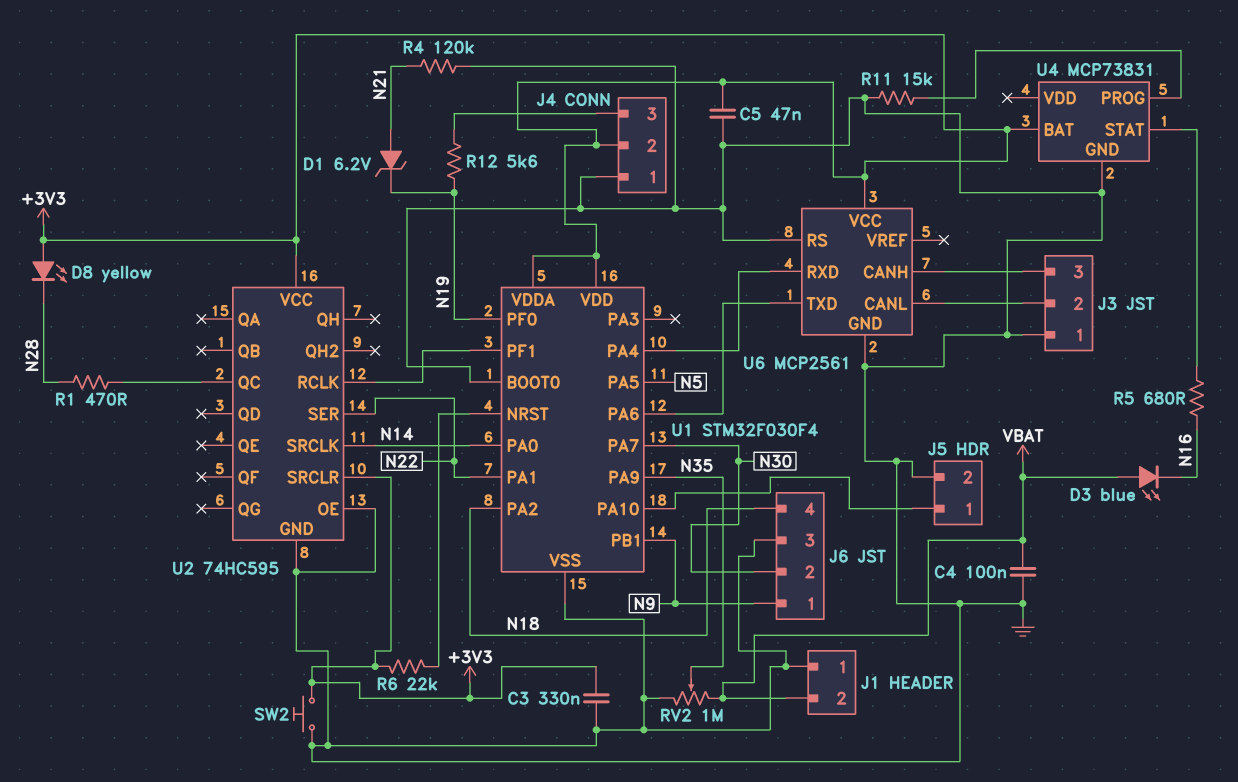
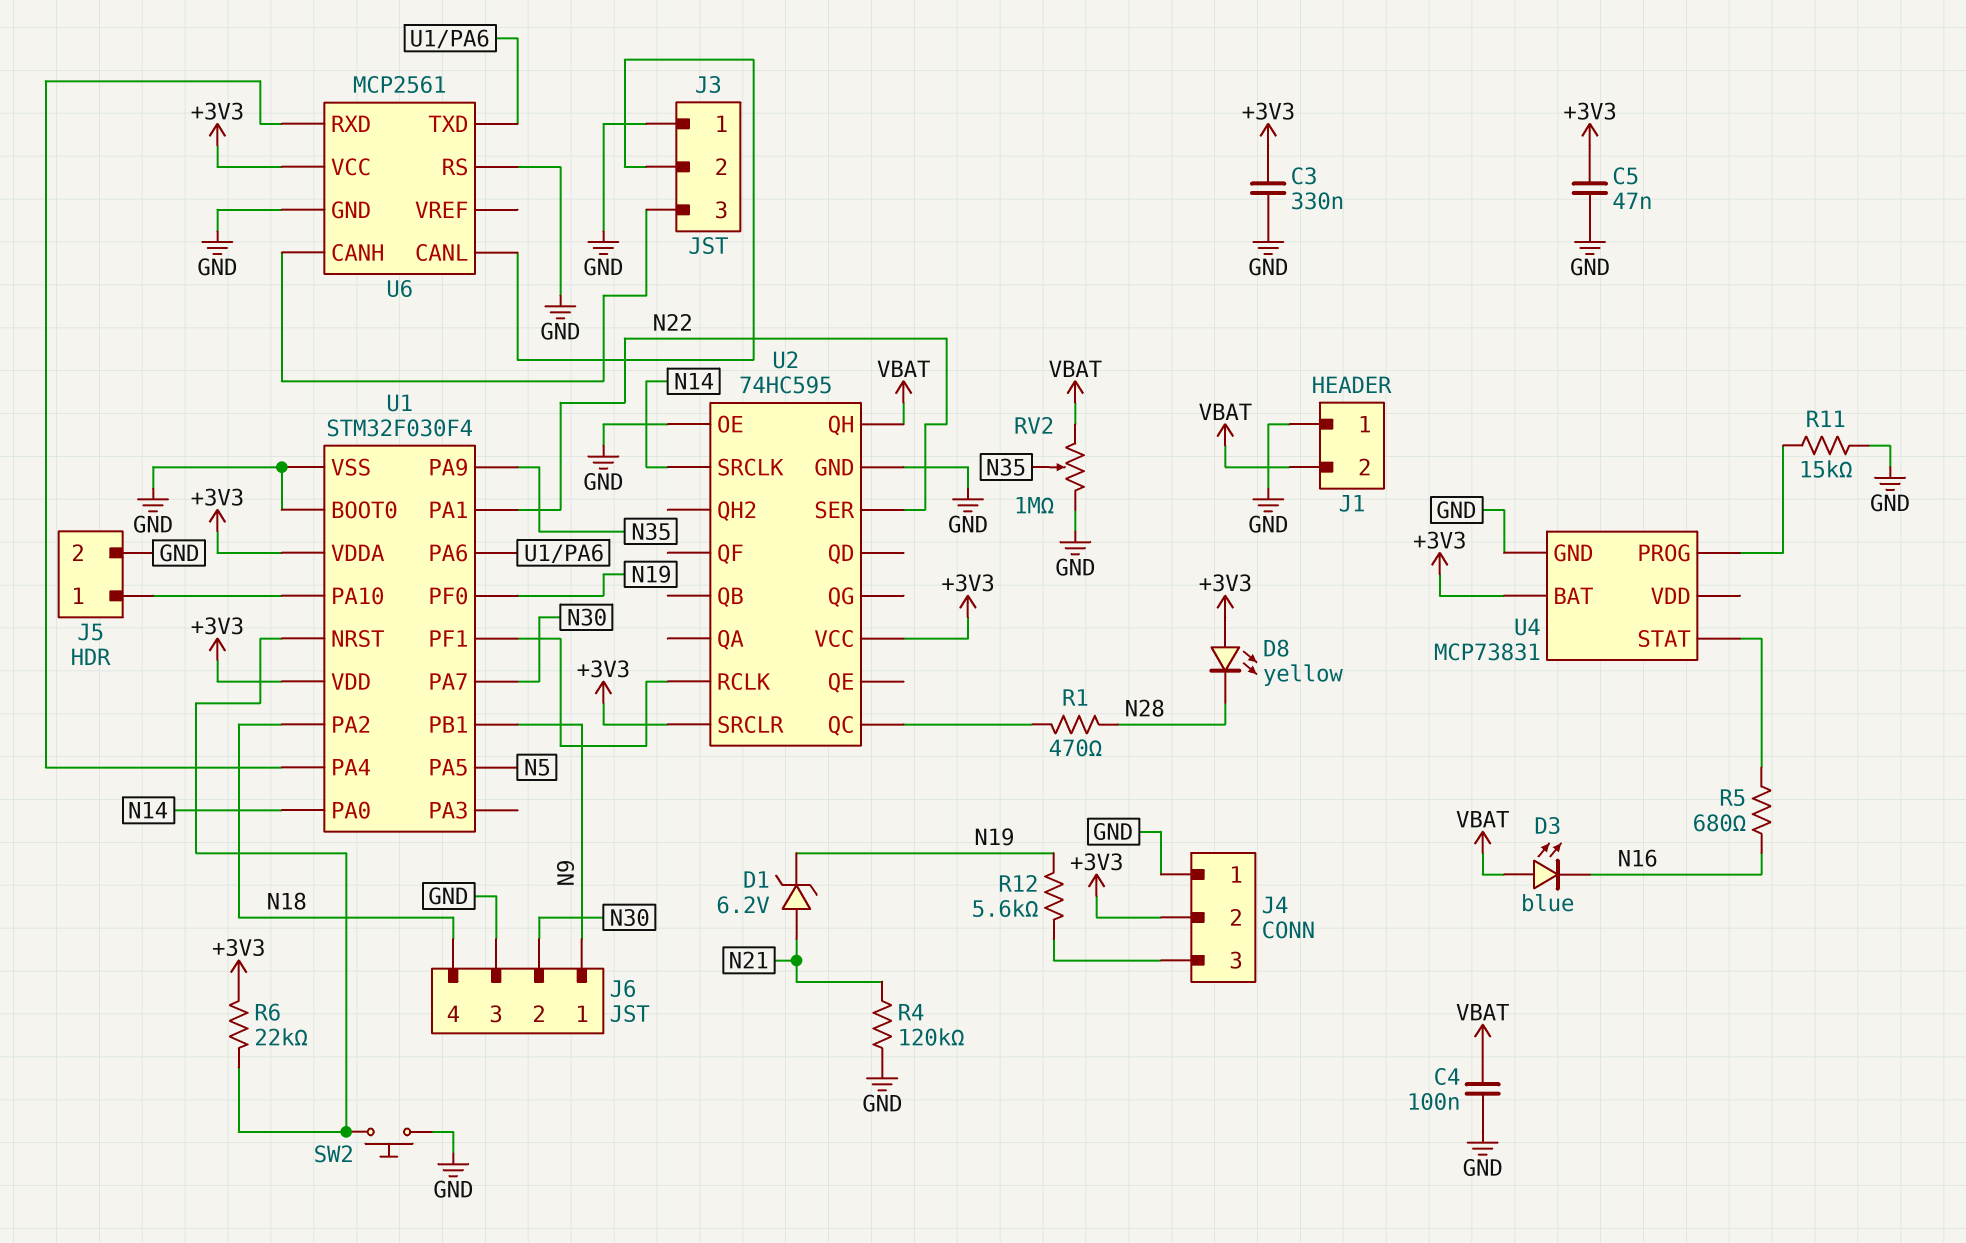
SW2: button (+3V3, GND) -> button (GND, U1/NRST)
U2 pin QH: none -> VBAT

